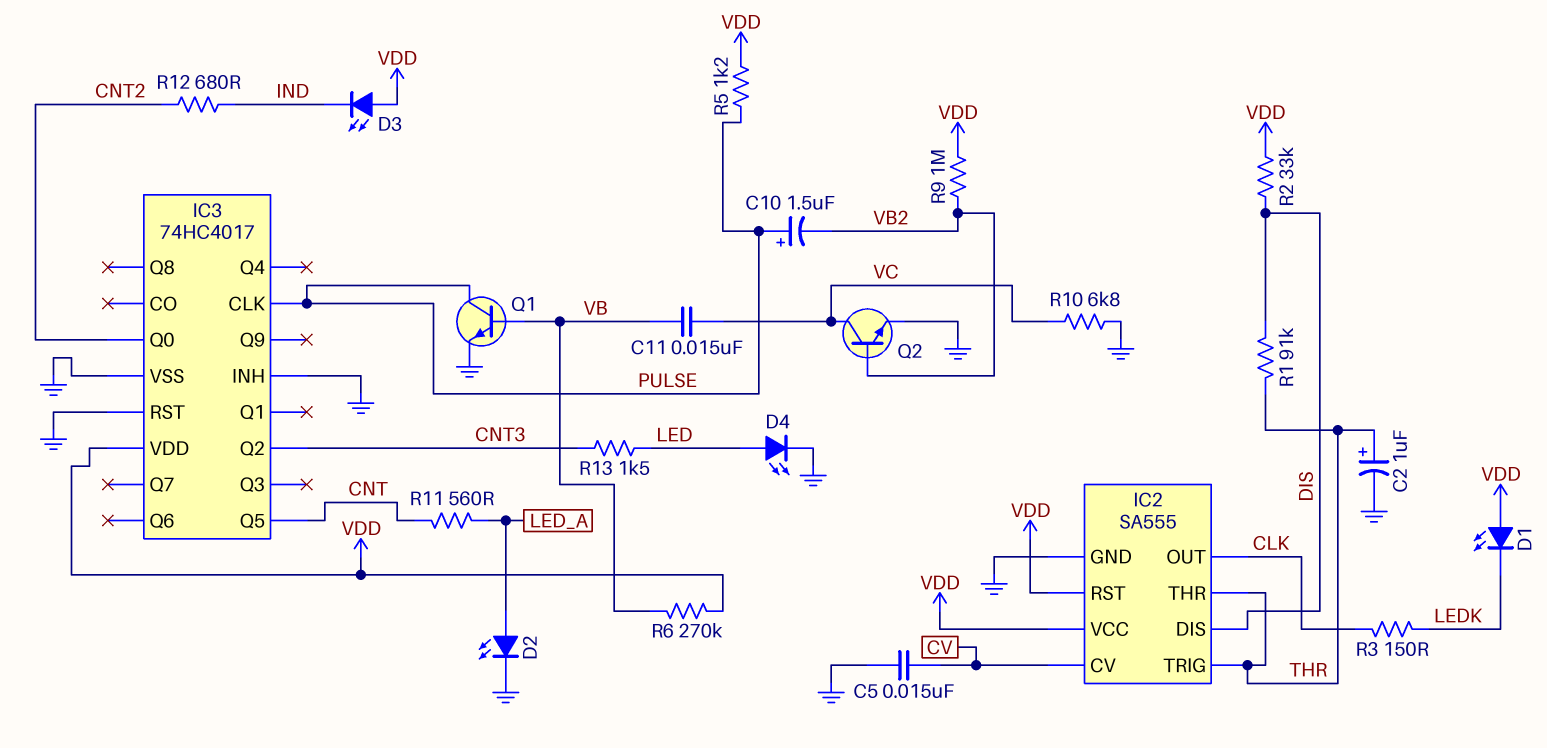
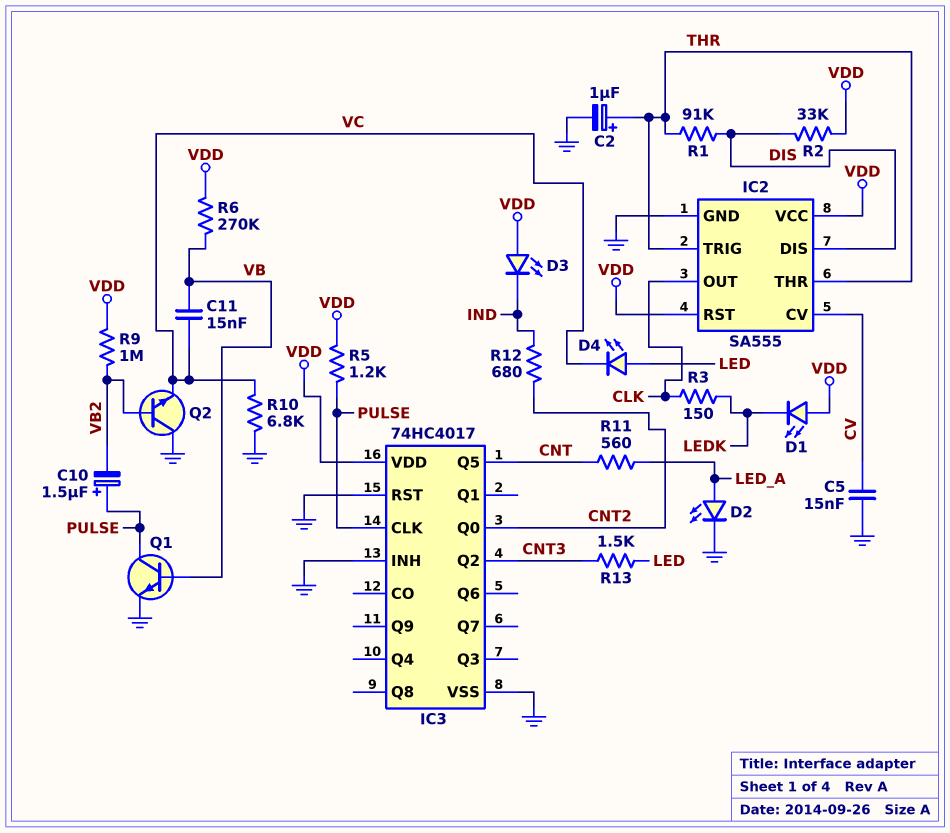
D4: LED (A LED, K GND) -> LED (A LED, K VC)
Q2: NPN (B VB2, C VC, E GND) -> NPN (B VB2, C GND, E VC)

